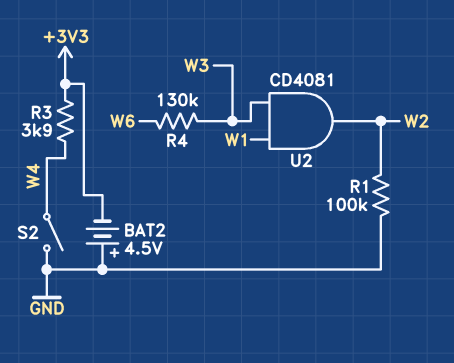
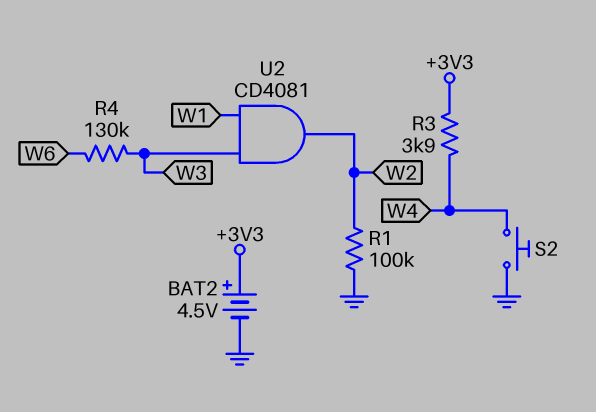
BAT2: 4.5V (plus GND, minus +3V3) -> 4.5V (plus +3V3, minus GND)
S2: switch (GND, W4) -> button (GND, W4)

